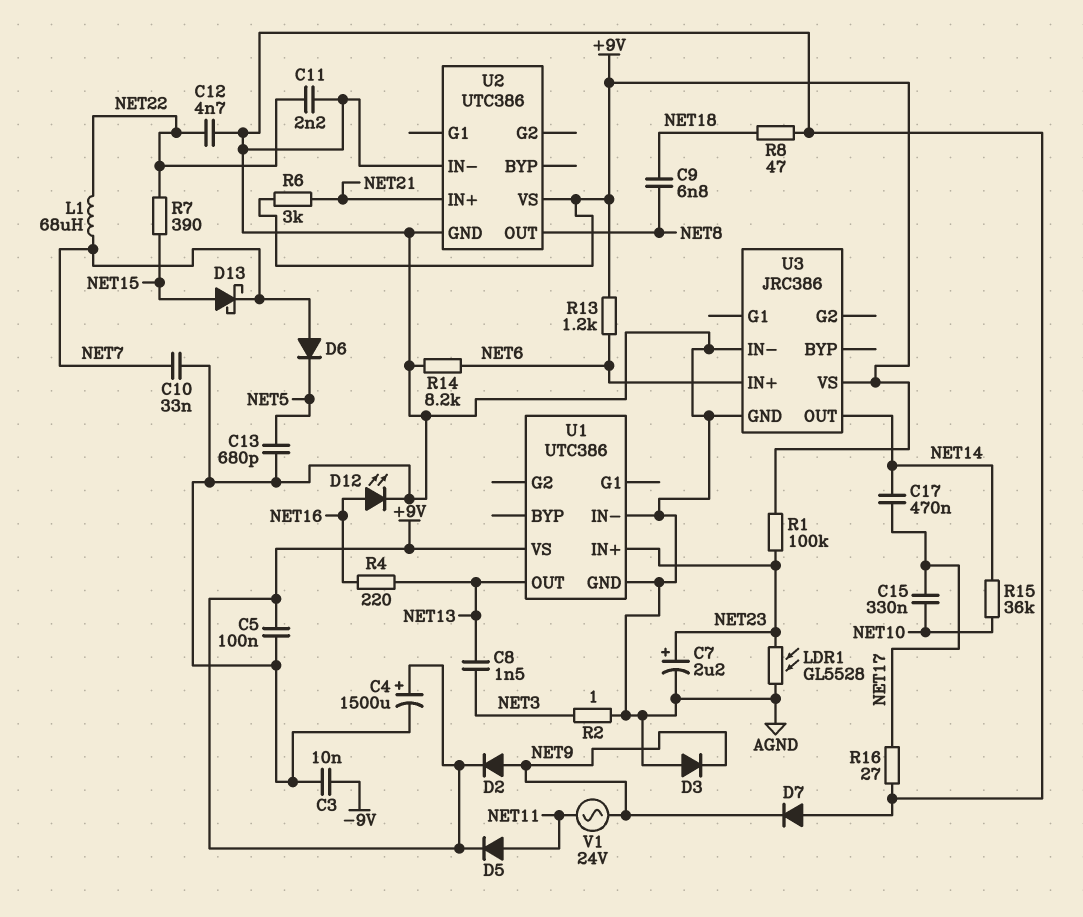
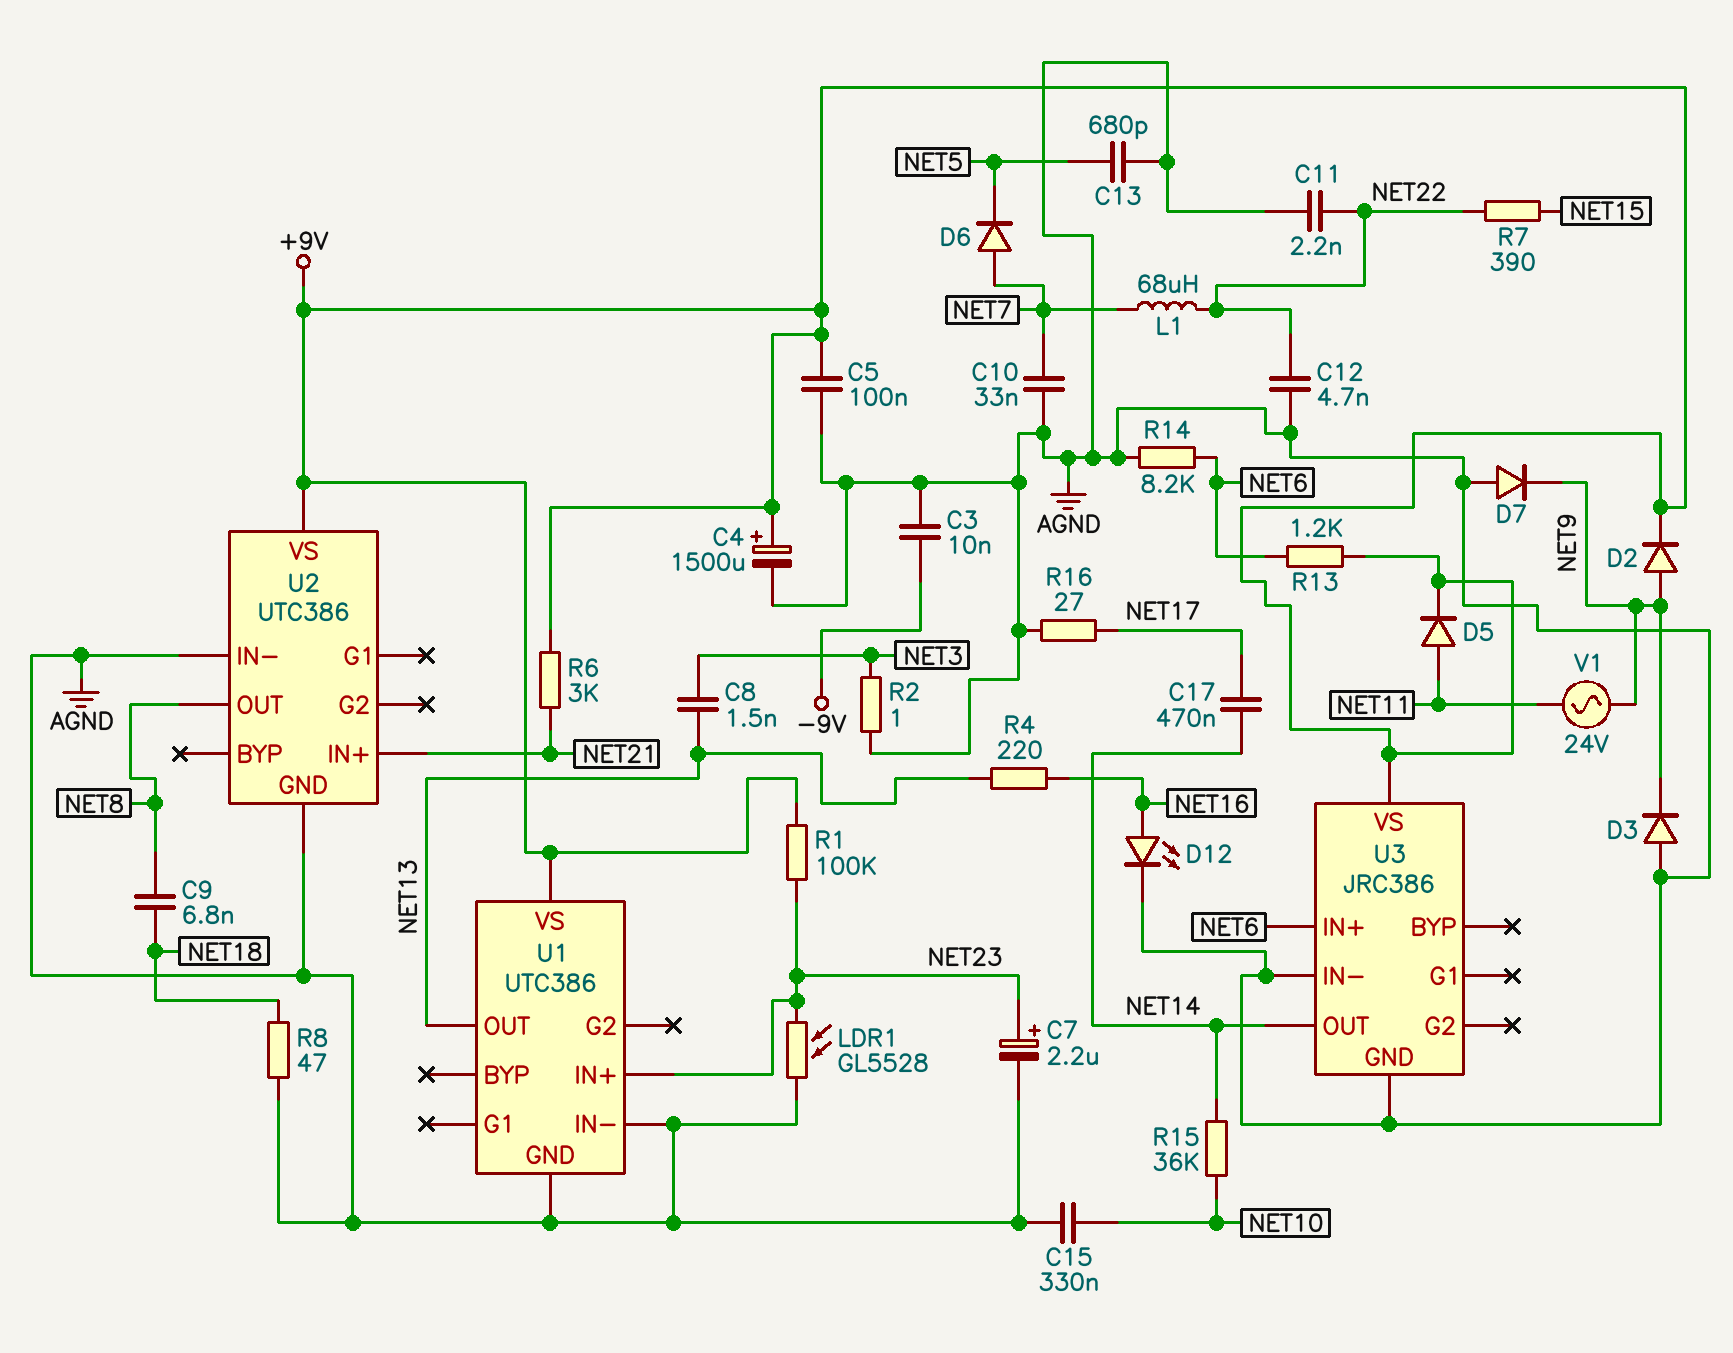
C15: 330nF (NET10, NET17) -> 330nF (AGND, NET10)
D13: schottky (A NET15, K NET7) -> none

